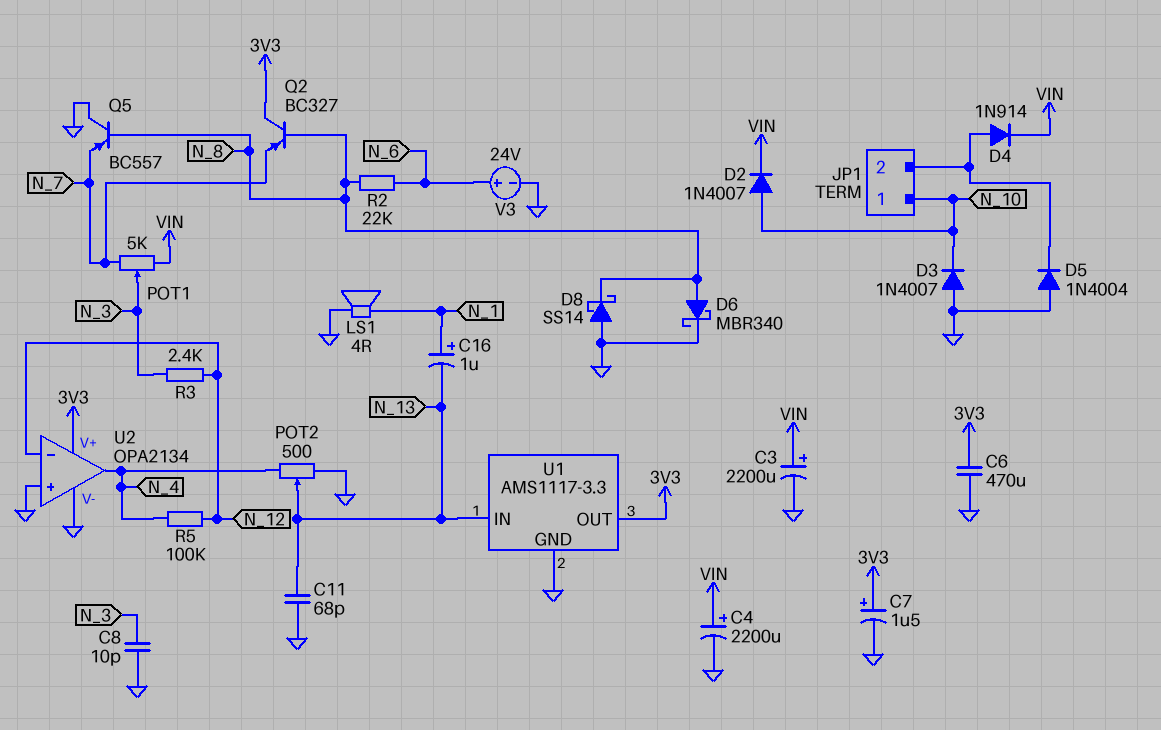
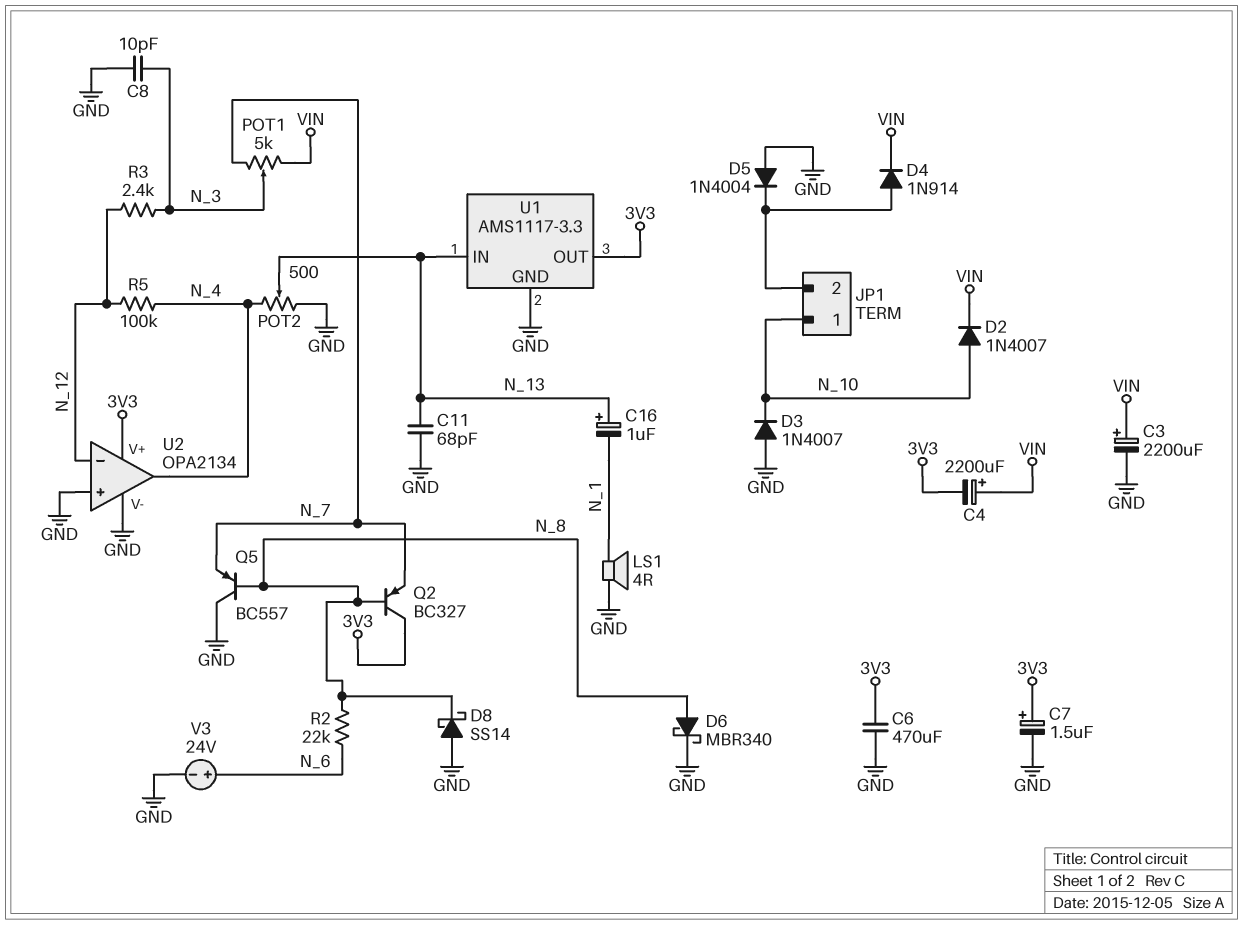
C4: 2200uF (plus VIN, minus GND) -> 2200uF (plus VIN, minus 3V3)
C16: 1uF (plus N_1, minus N_13) -> 1uF (plus N_13, minus N_1)

